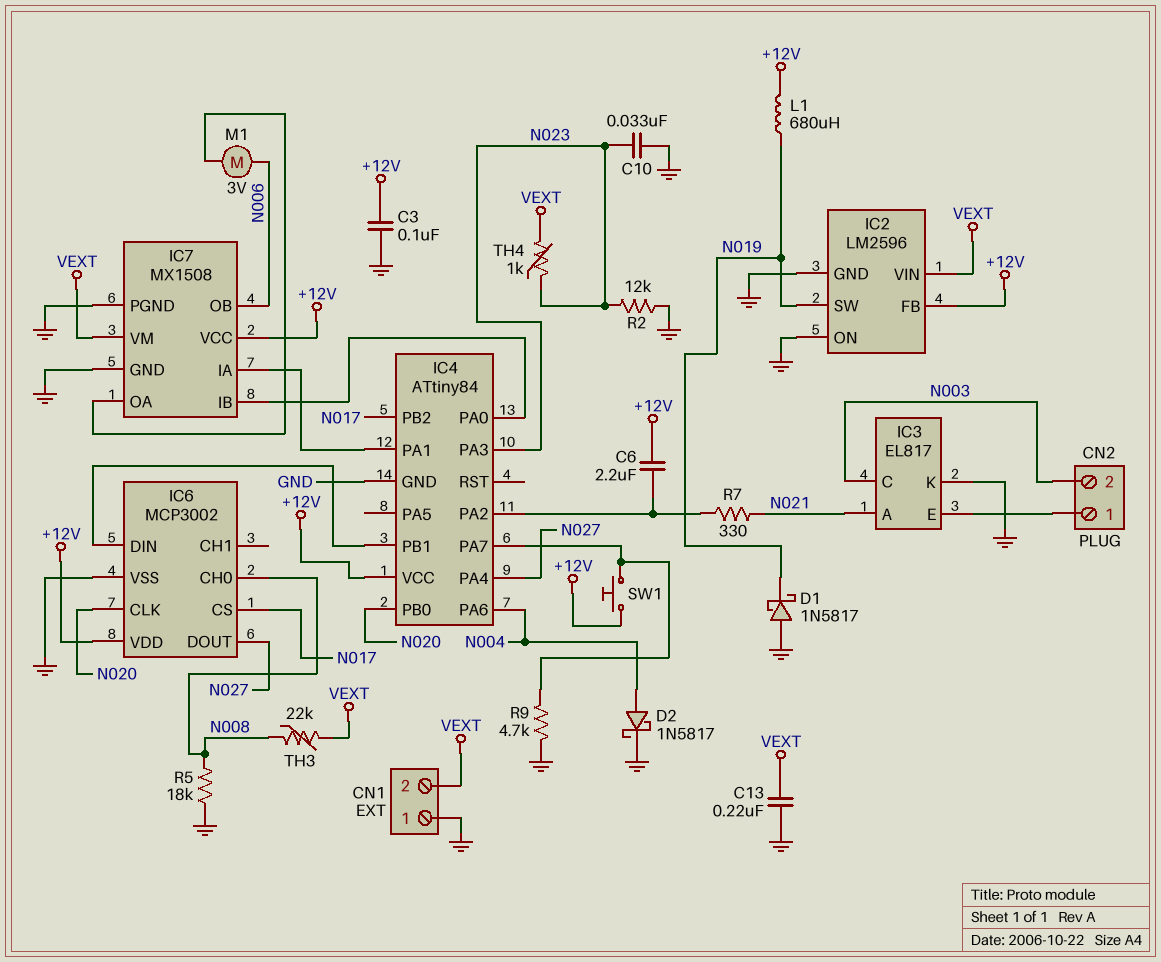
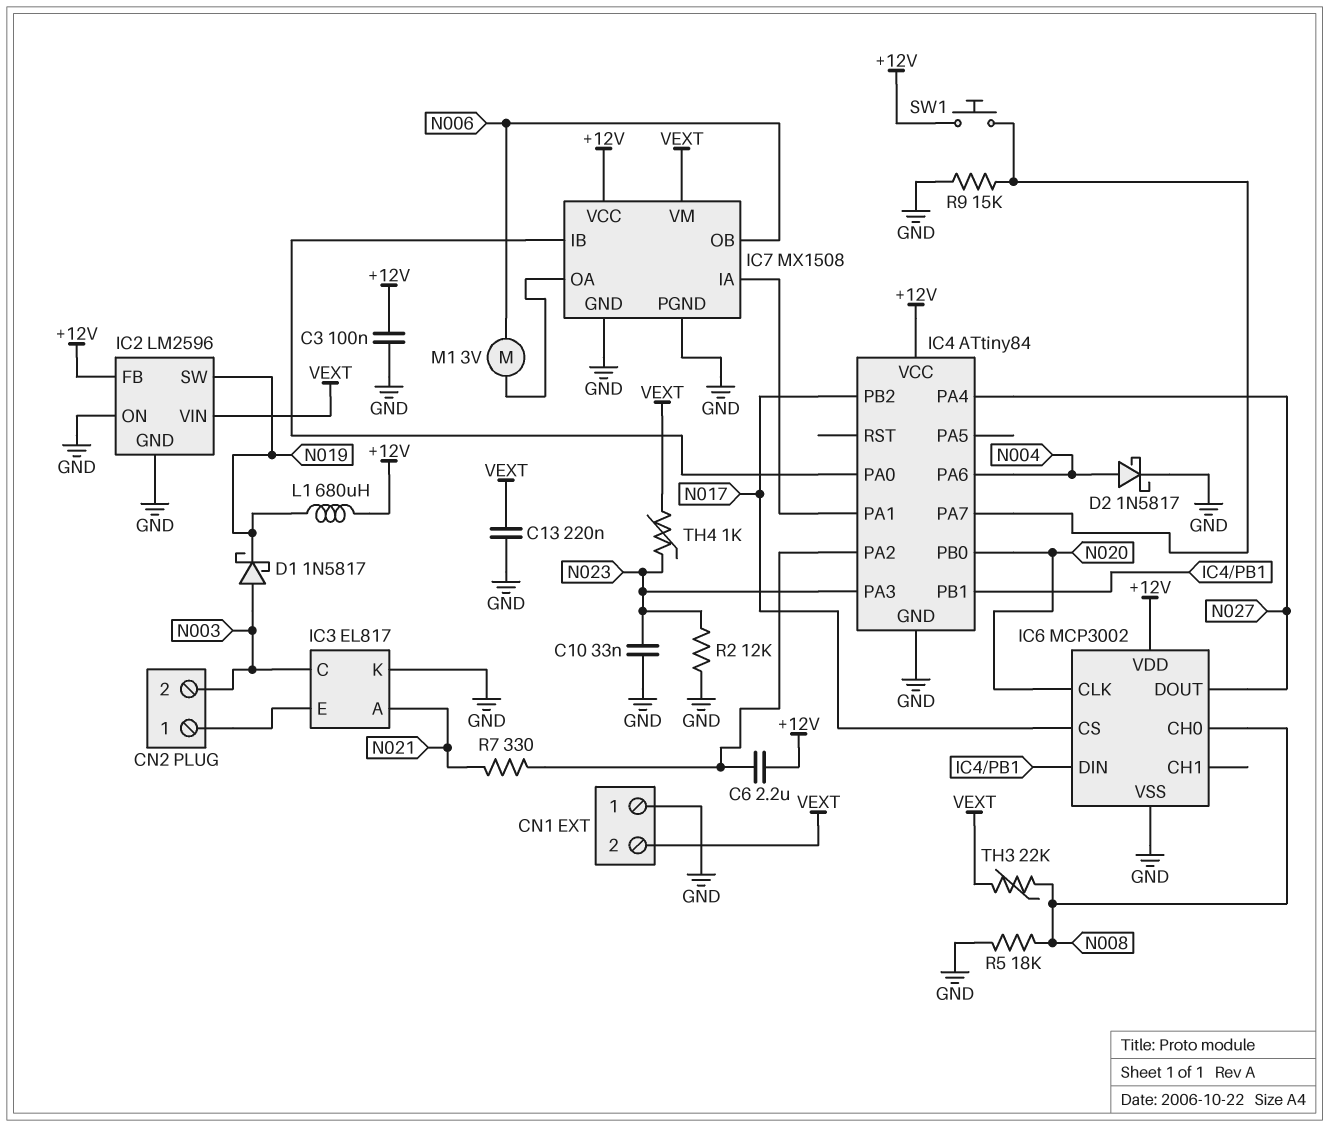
D1: schottky 1N5817 (A GND, K N019) -> schottky 1N5817 (A N003, K N019)
R9: 4.7k (GND, IC4/PA7) -> 15k (GND, IC4/PA7)

